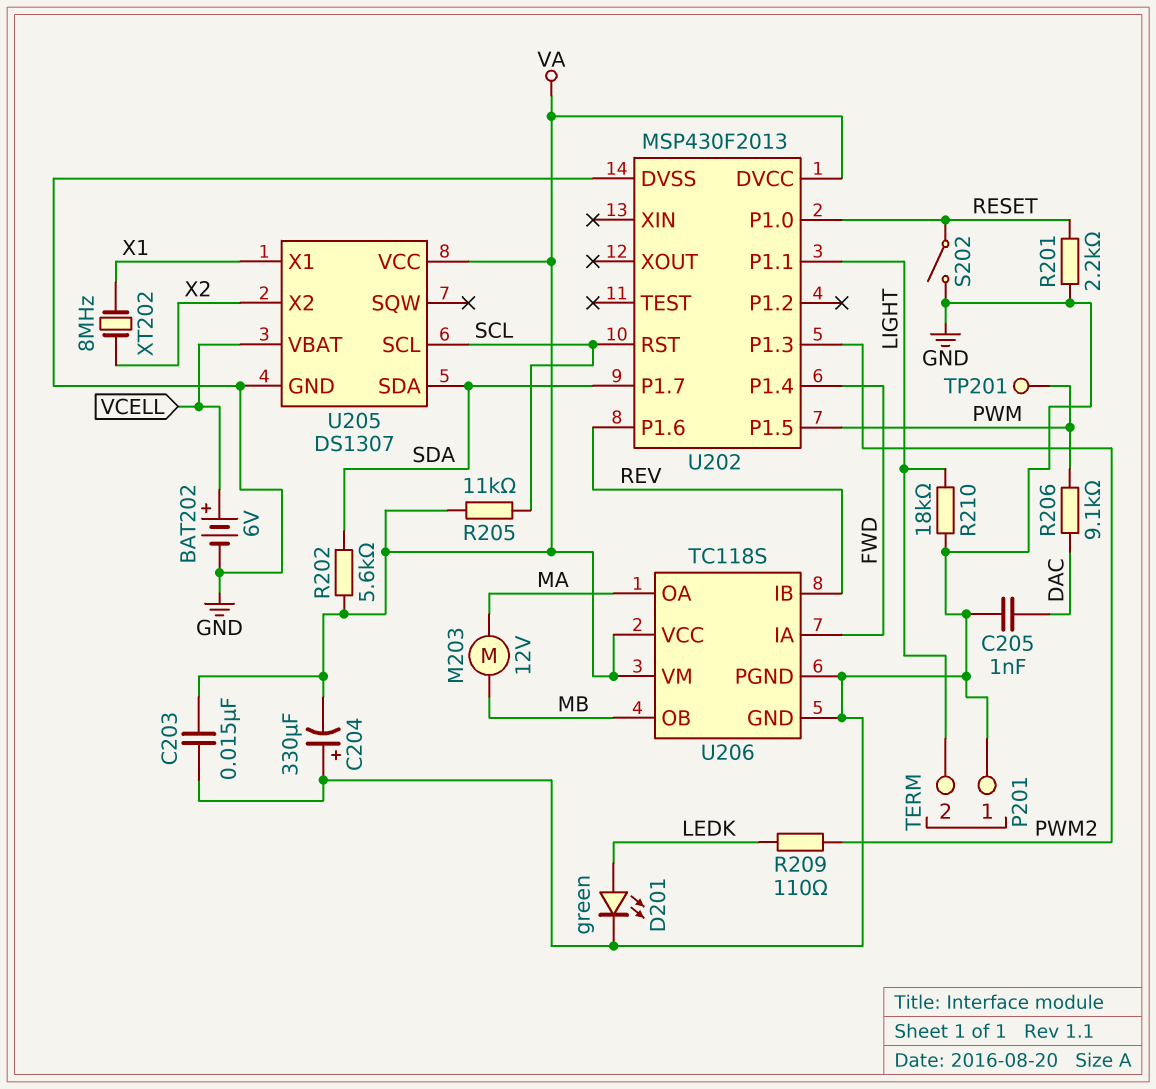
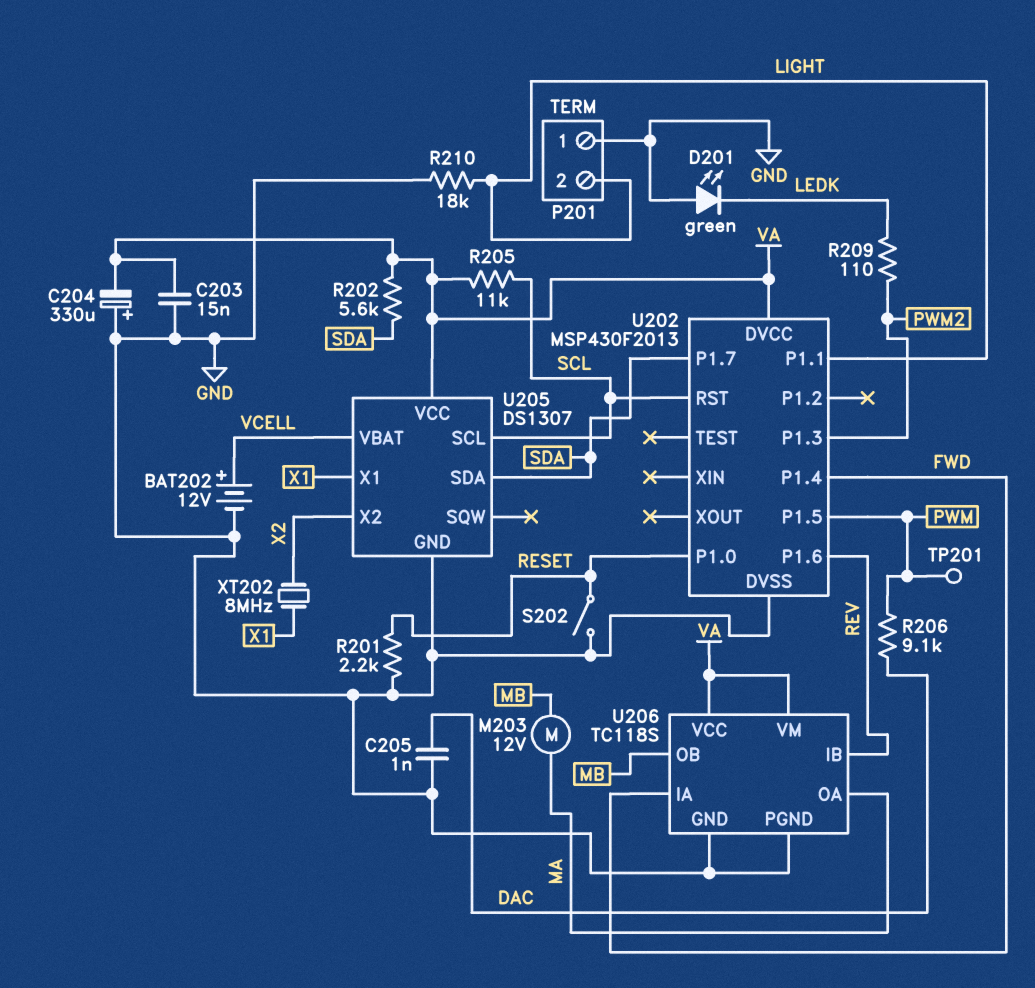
BAT202: 6V (plus VCELL, minus GND) -> 12V (plus VCELL, minus GND)
D201: LED green (A LEDK, K GND) -> LED green (A GND, K LEDK)

